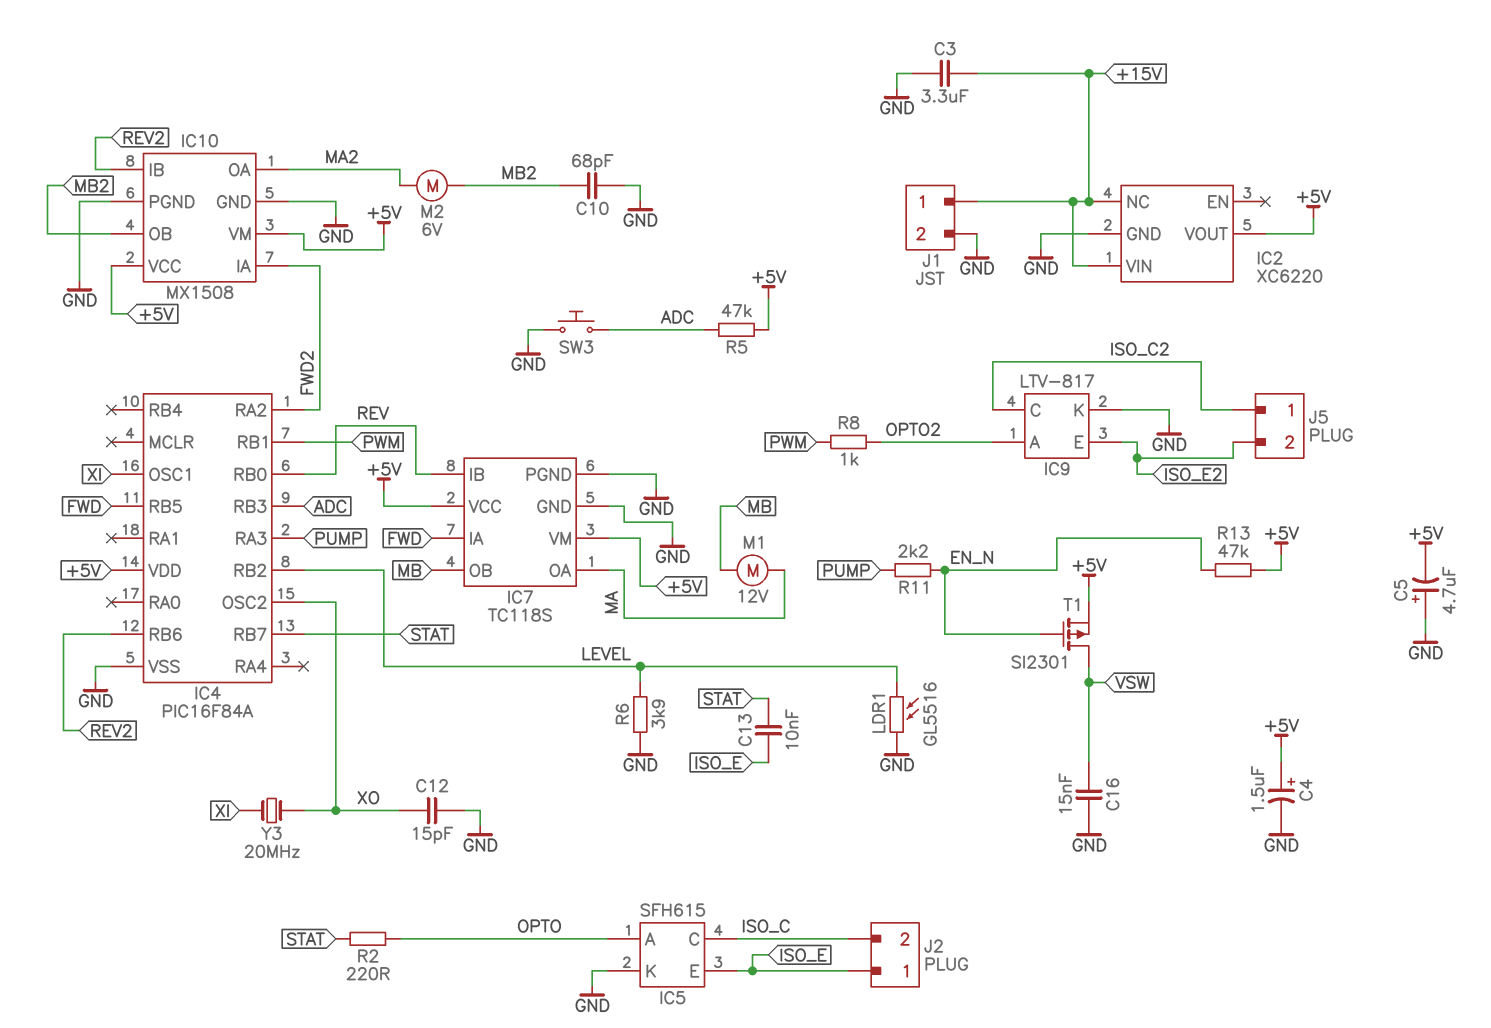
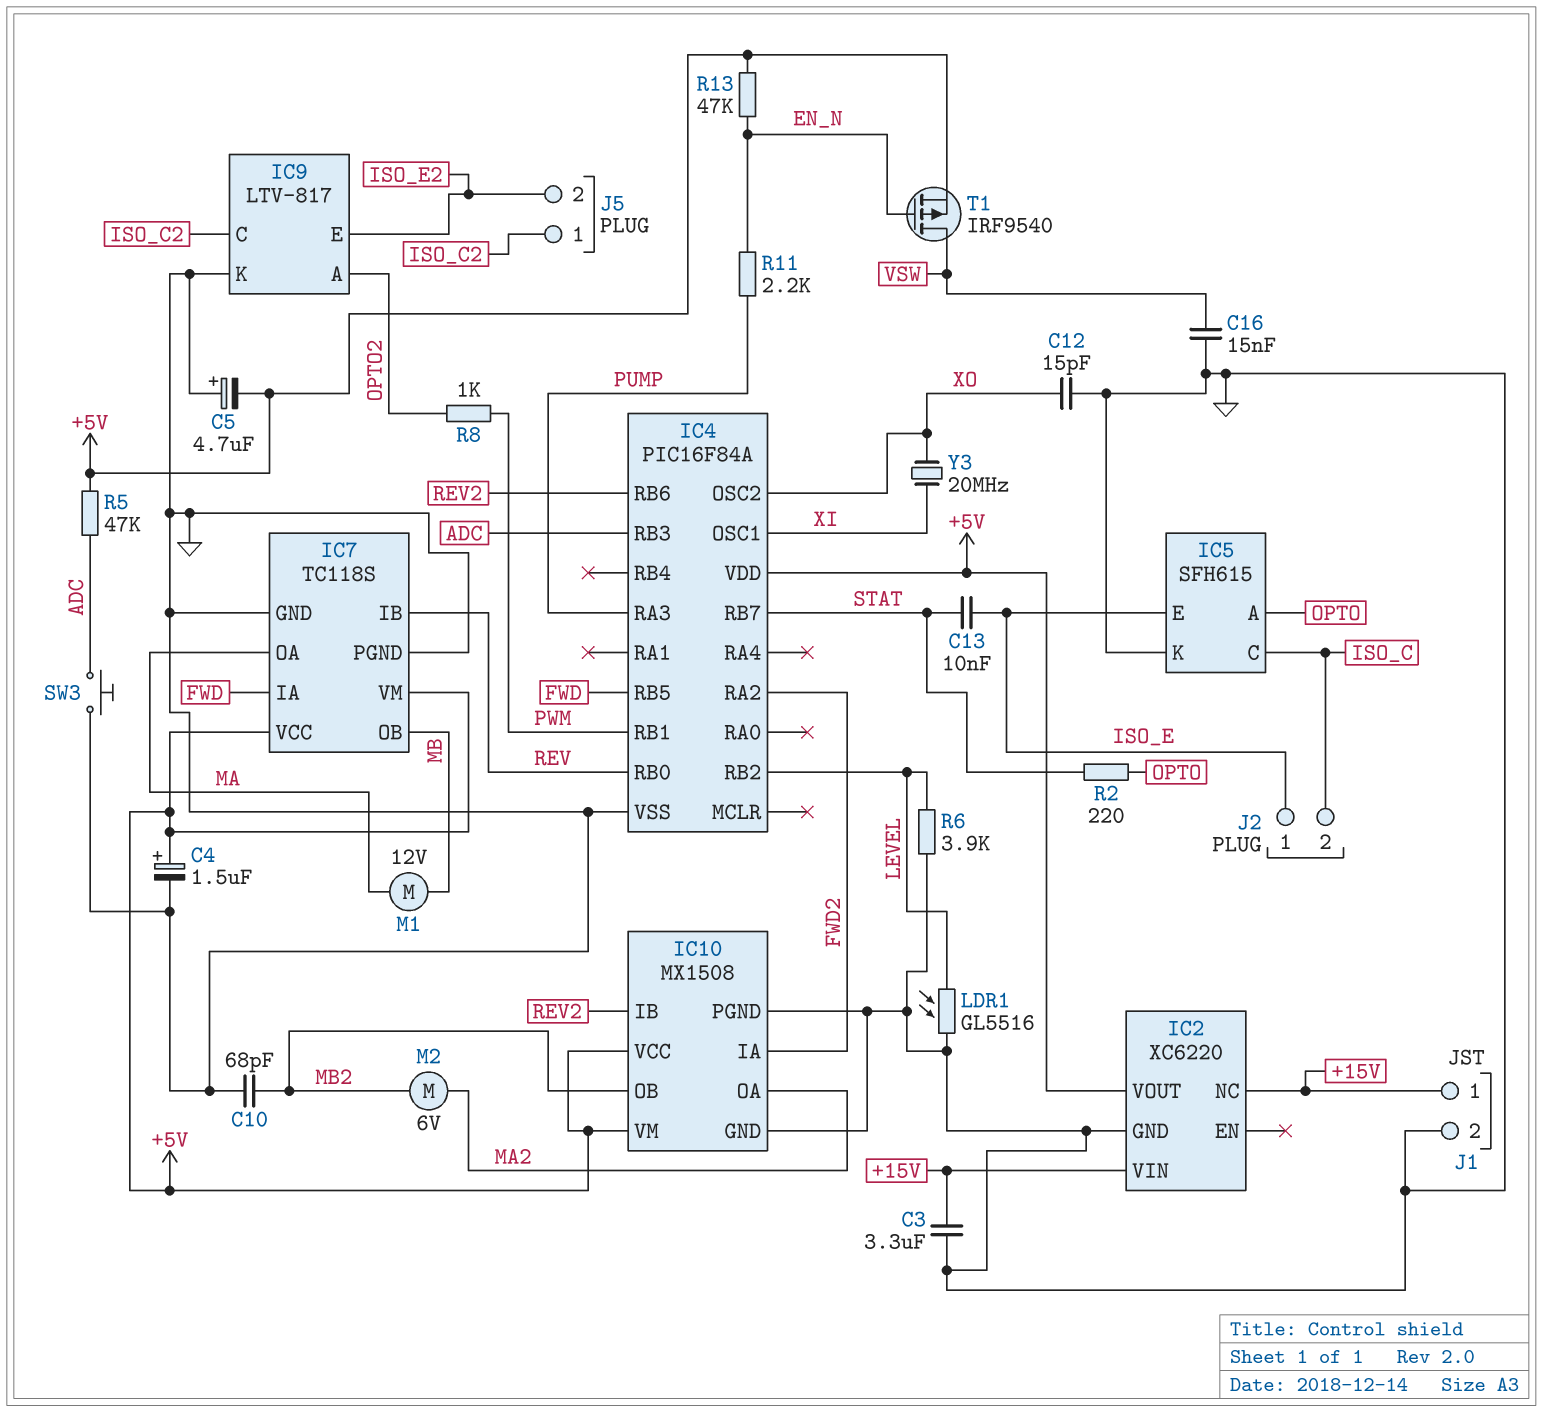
T1: PMOS SI2301 (G EN_N, D VSW, S +5V) -> PMOS IRF9540 (G EN_N, D VSW, S +5V)

